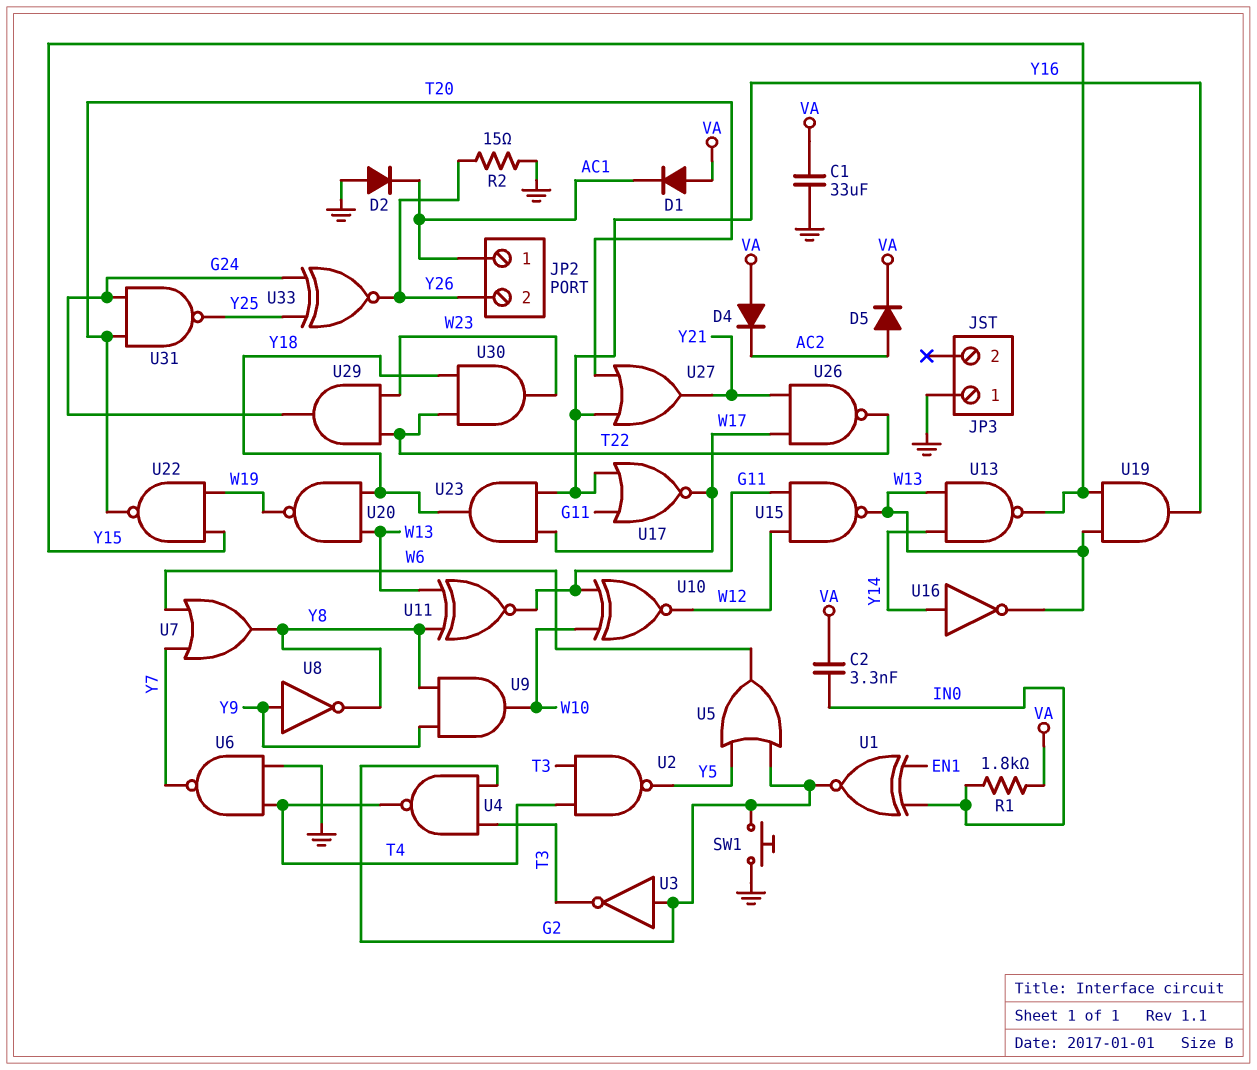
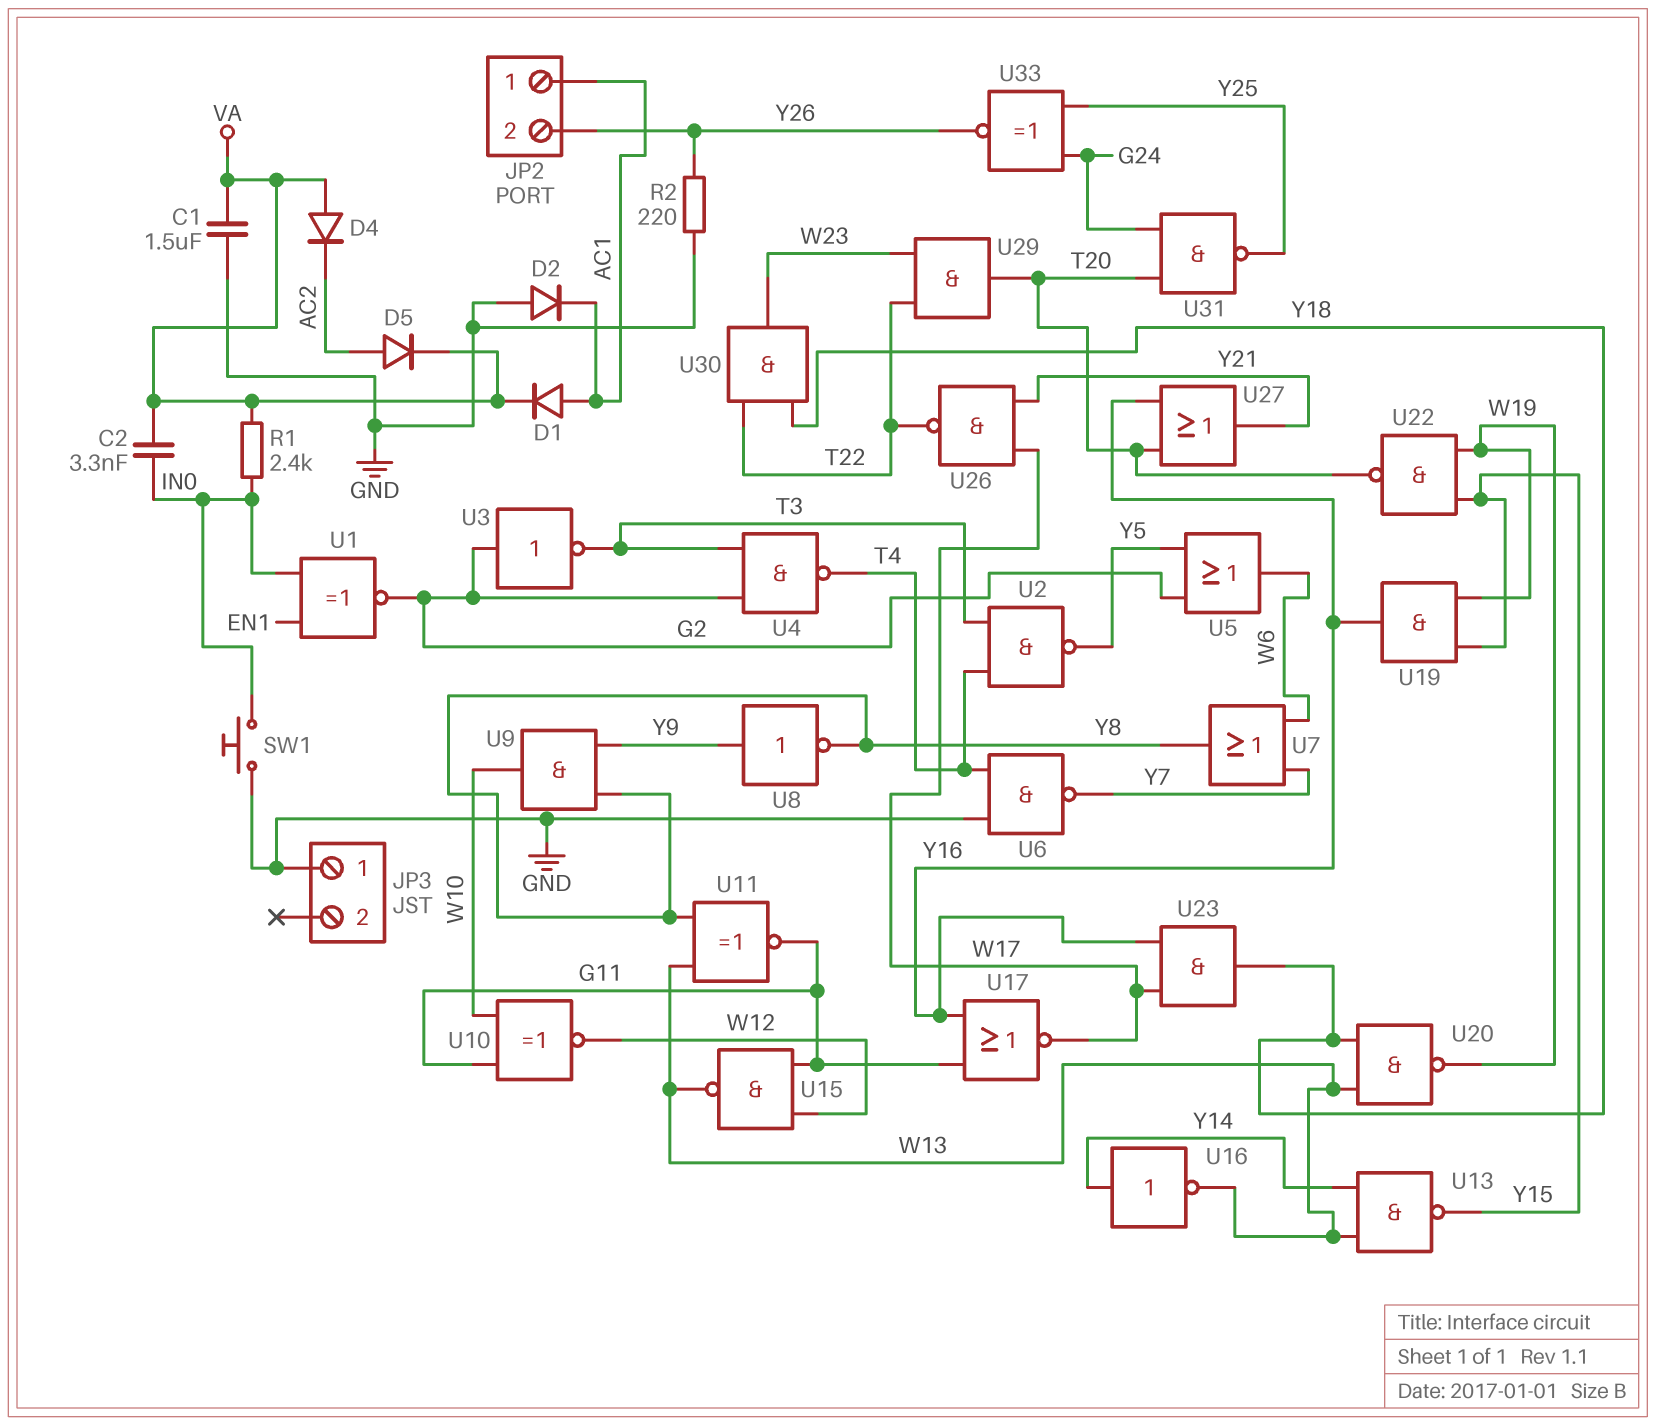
C1: 33uF (GND, VA) -> 1.5uF (GND, VA)
D1: diode (A VA, K AC1) -> diode (A AC1, K VA)
R1: 1.8k (IN0, VA) -> 2.4k (IN0, VA)
R2: 15 (GND, Y26) -> 220 (GND, Y26)
SW1: button (G2, GND) -> button (GND, IN0)
U19: AND (in W13, in Y15, out Y16) -> AND (in W19, in Y15, out Y16)
U29: AND (in T22, in W23, out G24) -> AND (in T22, in W23, out T20)

